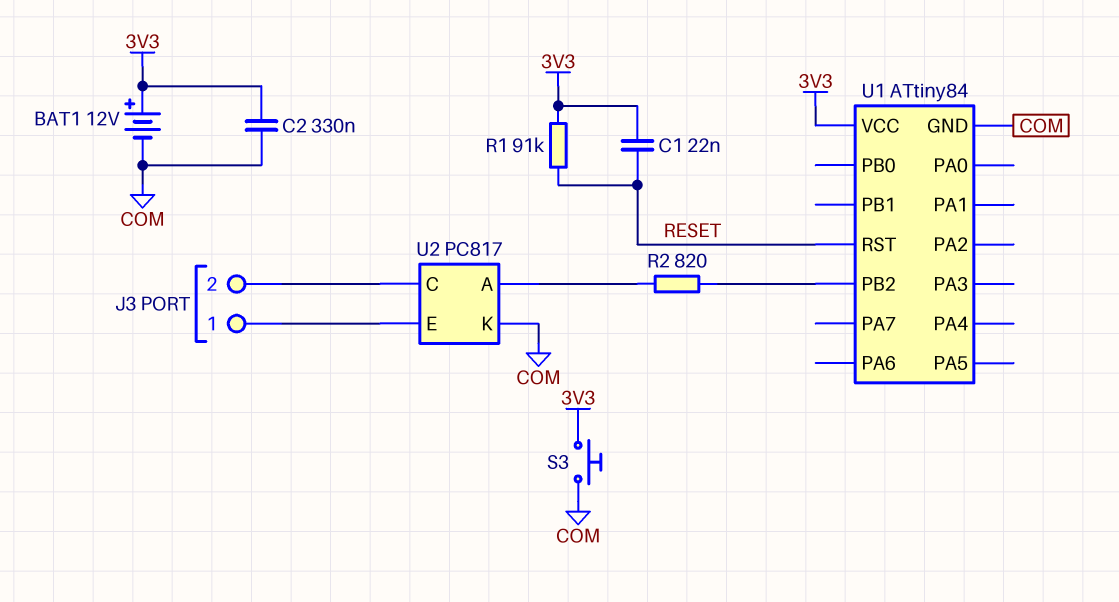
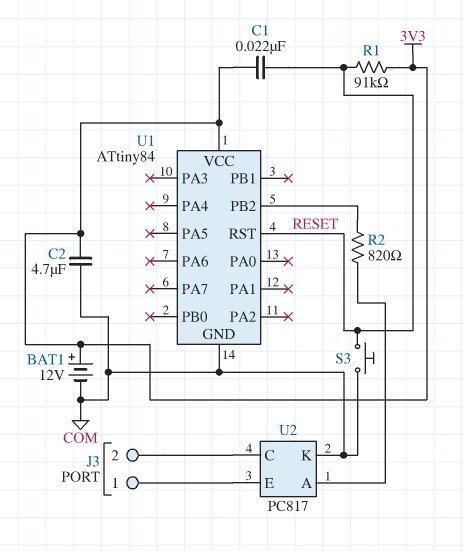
C2: 330nF (3V3, COM) -> 4.7uF (3V3, COM)
S3: button (3V3, COM) -> button (COM, RESET)

